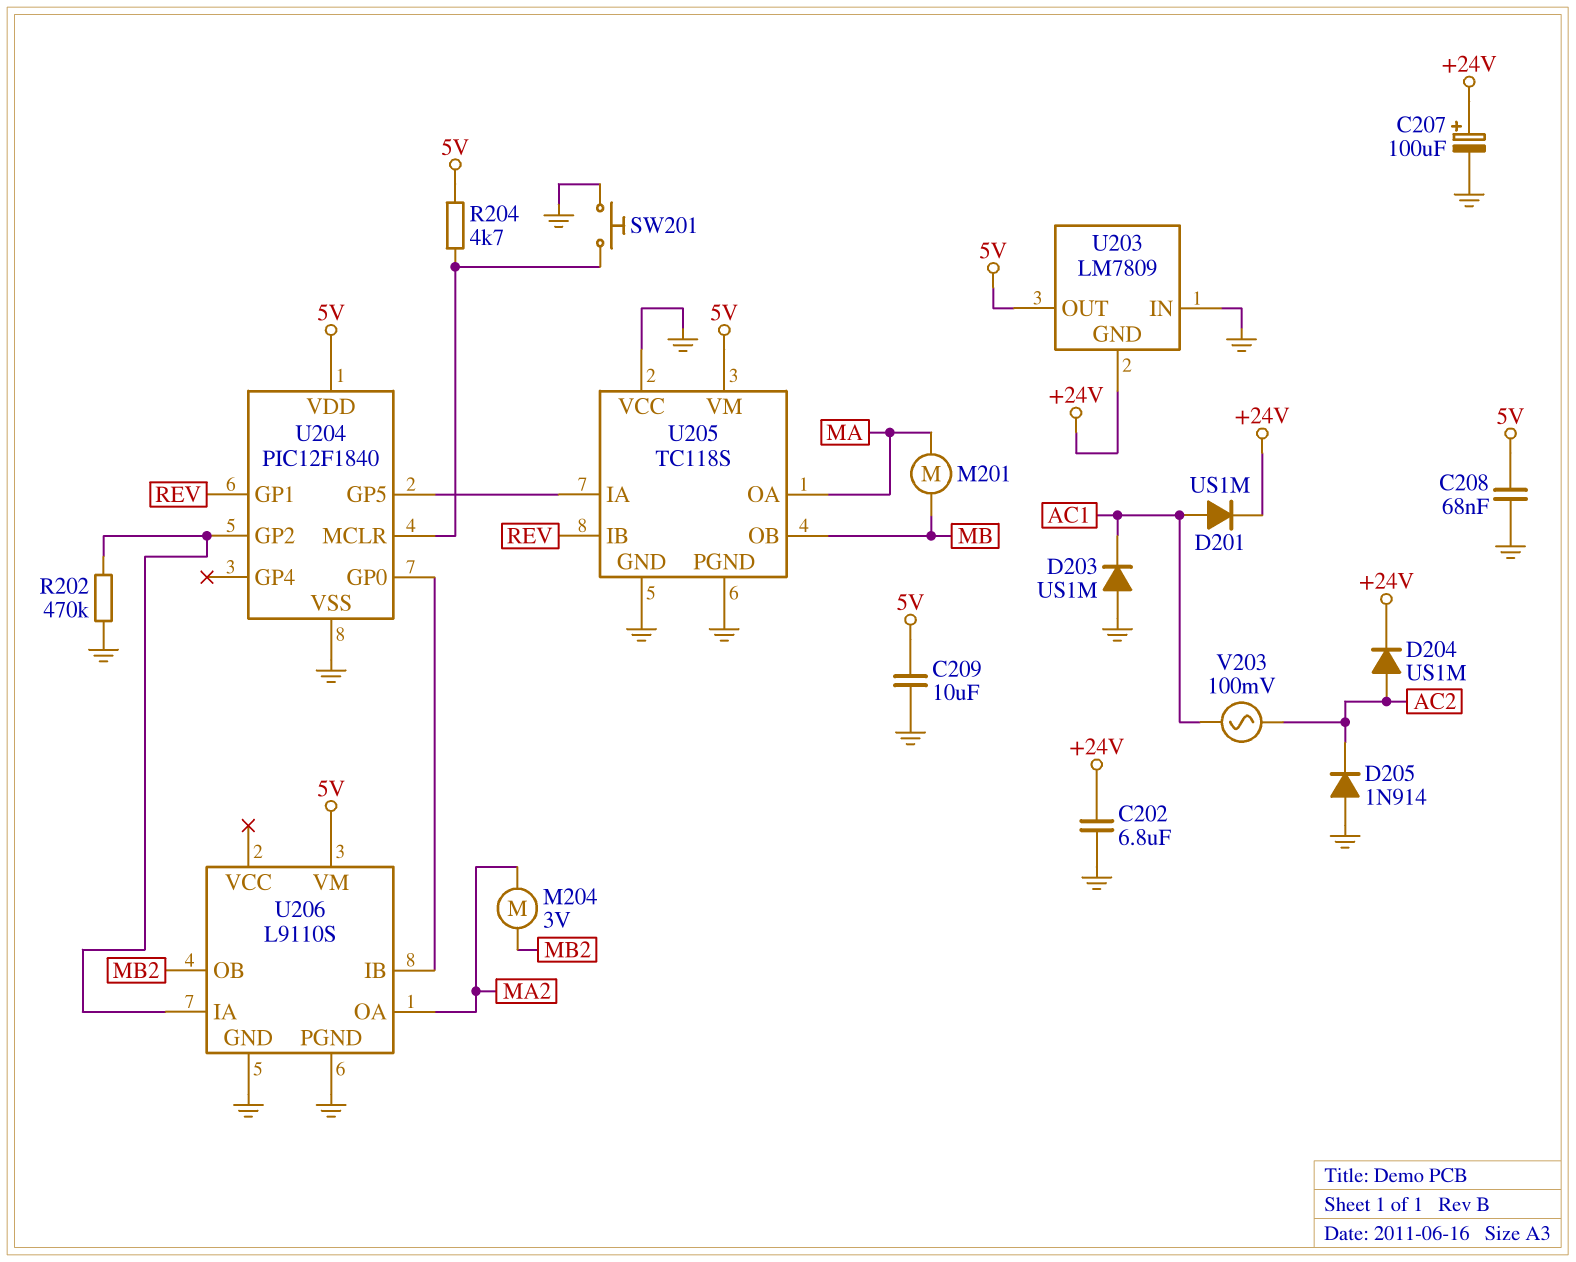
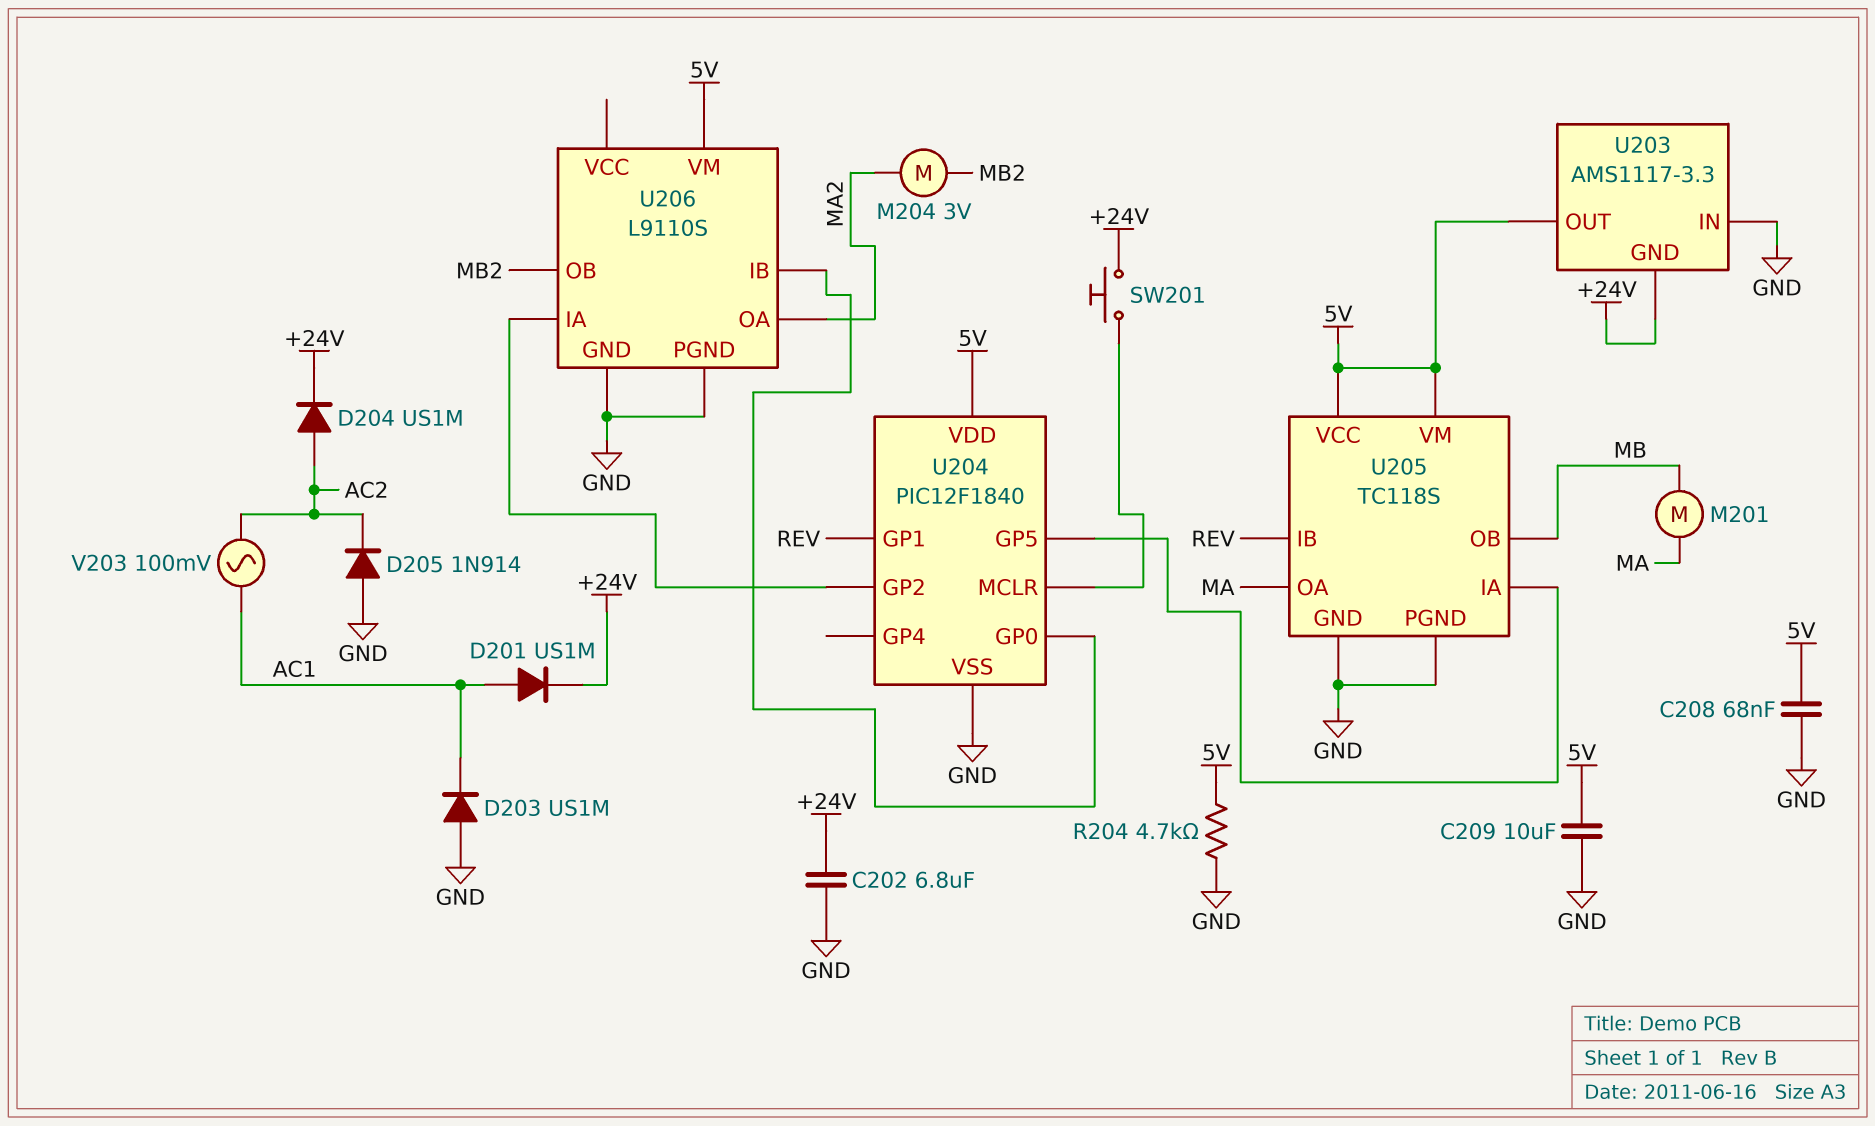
C207: 100uF (plus +24V, minus GND) -> none
R202: 470k (GND, U204/GP2) -> none
R204: 4.7k (5V, U204/MCLR) -> 4.7k (5V, GND)
SW201: button (GND, U204/MCLR) -> button (+24V, U204/MCLR)
U203: LM7809 -> AMS1117-3.3
U205 pin VCC: GND -> 5V

